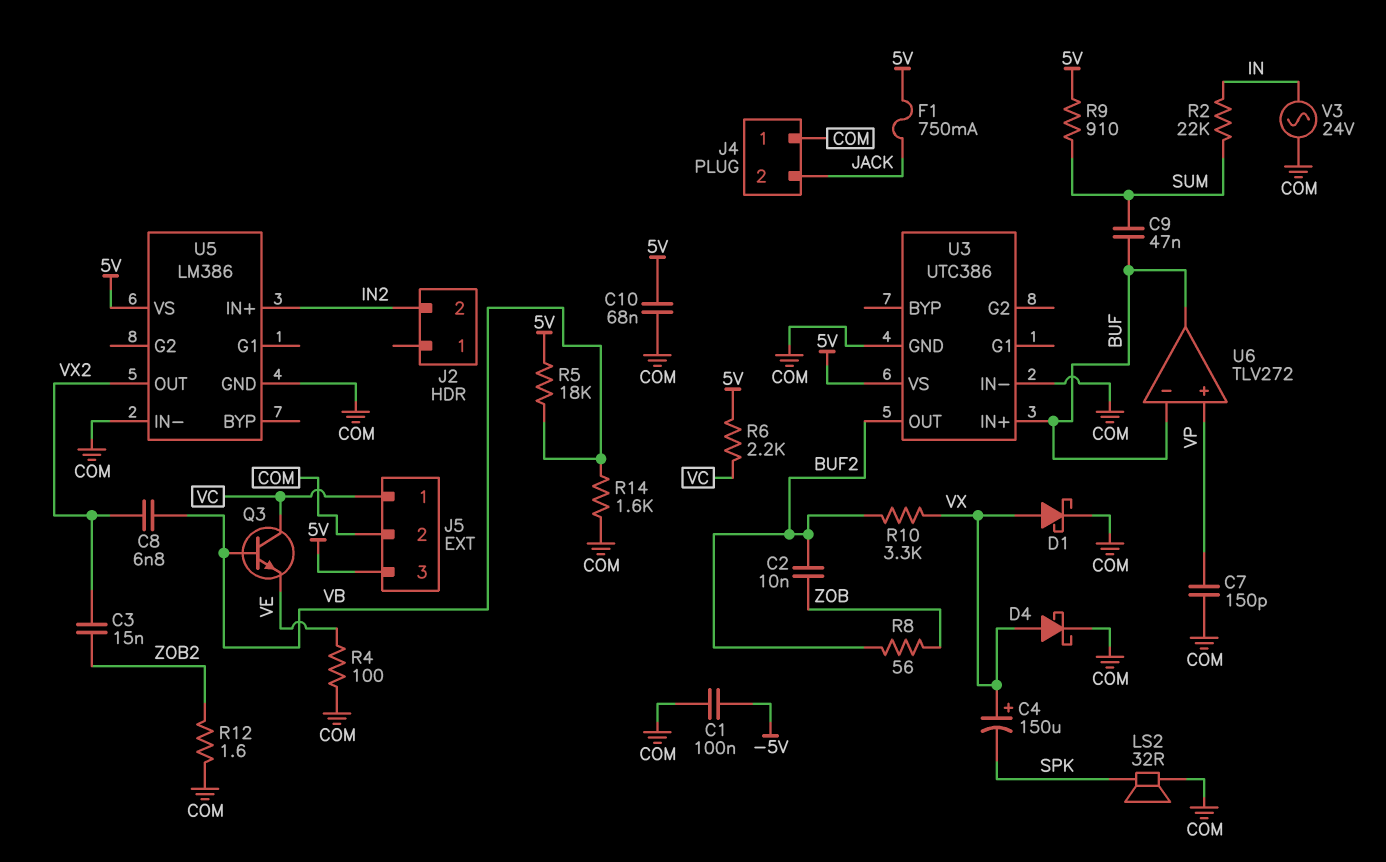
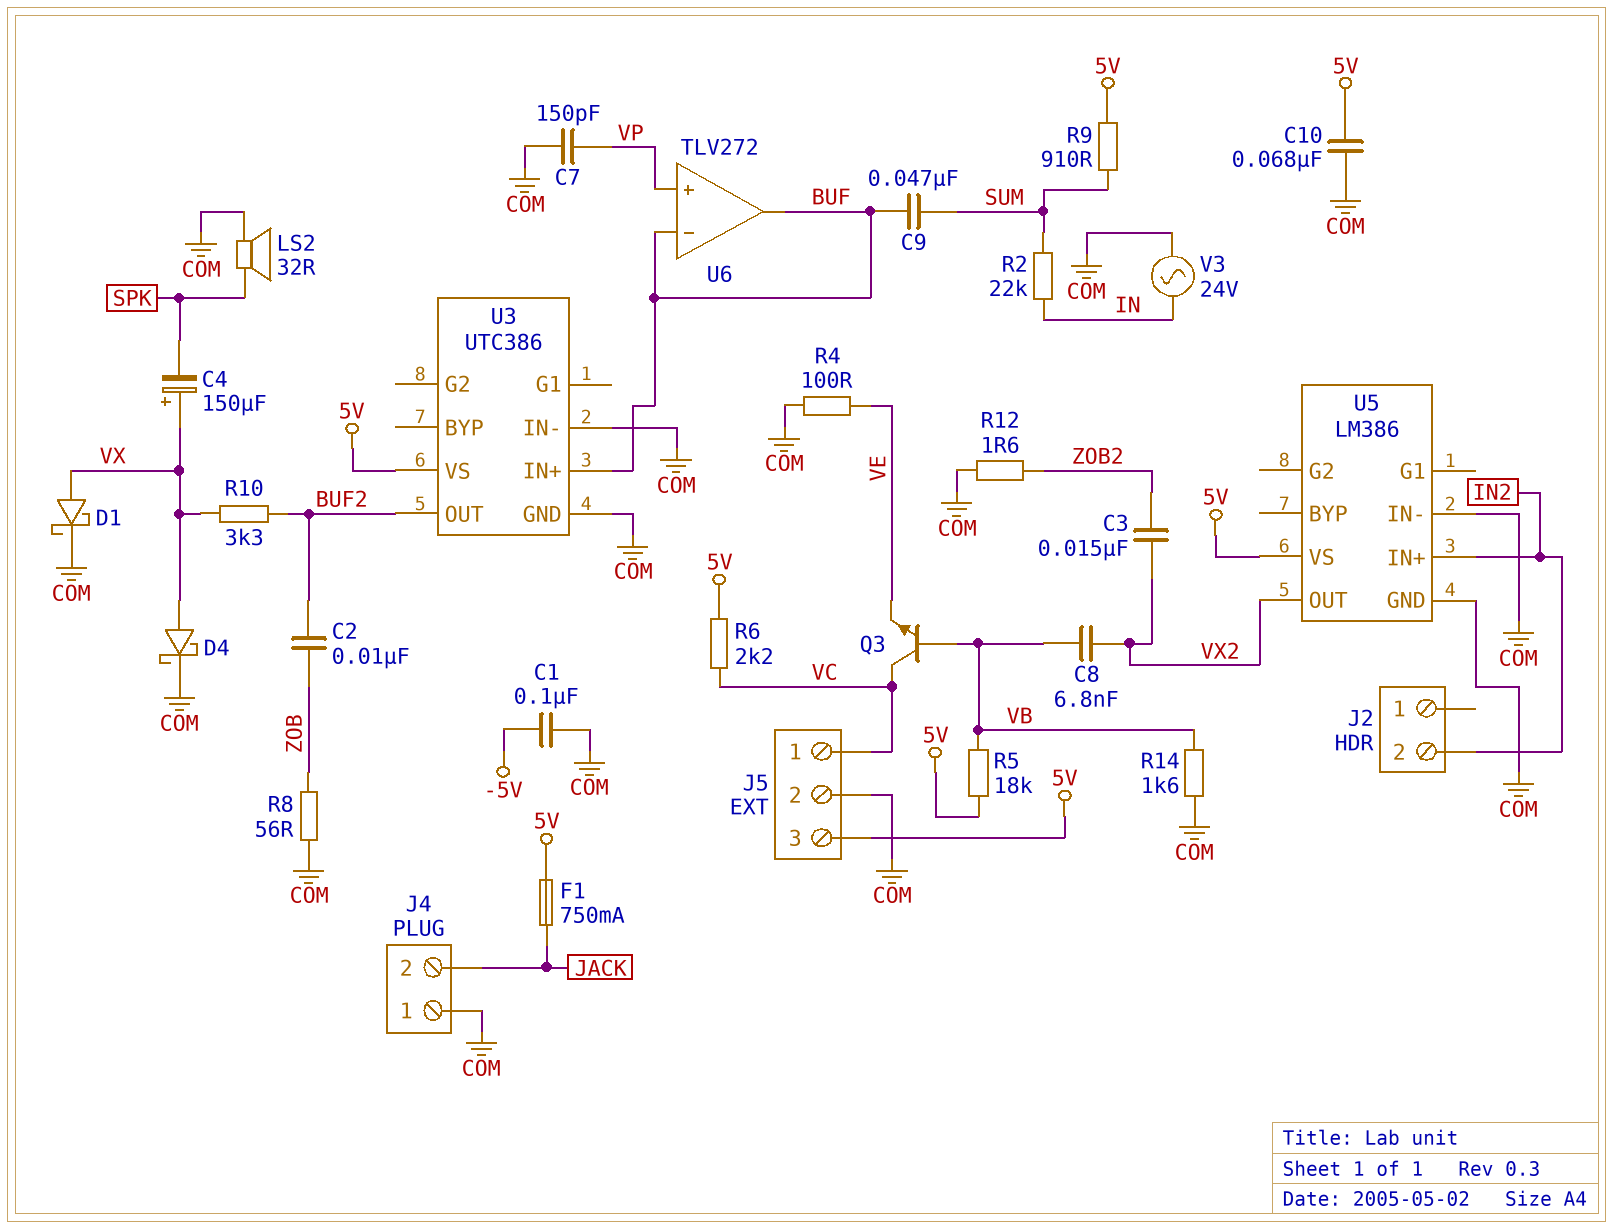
R8: 56 (BUF2, ZOB) -> 56 (COM, ZOB)

